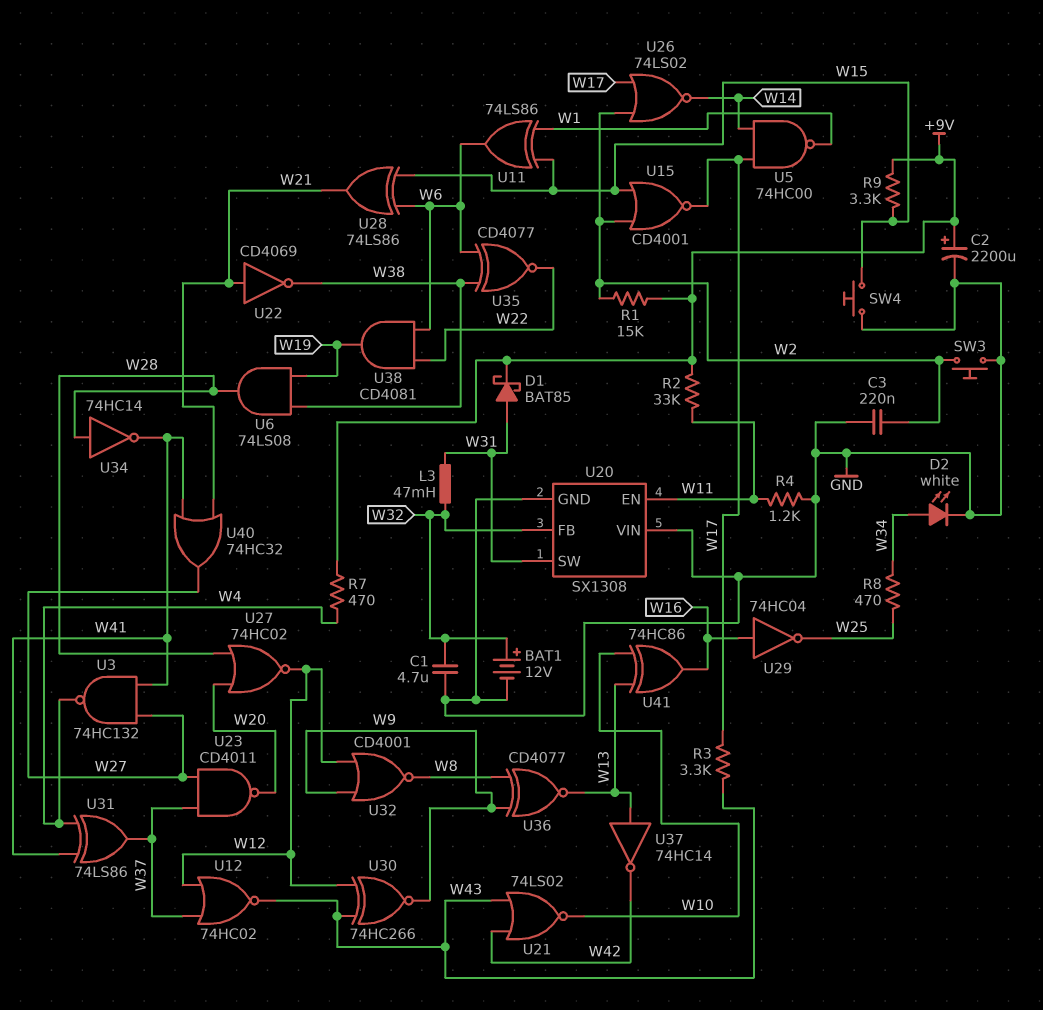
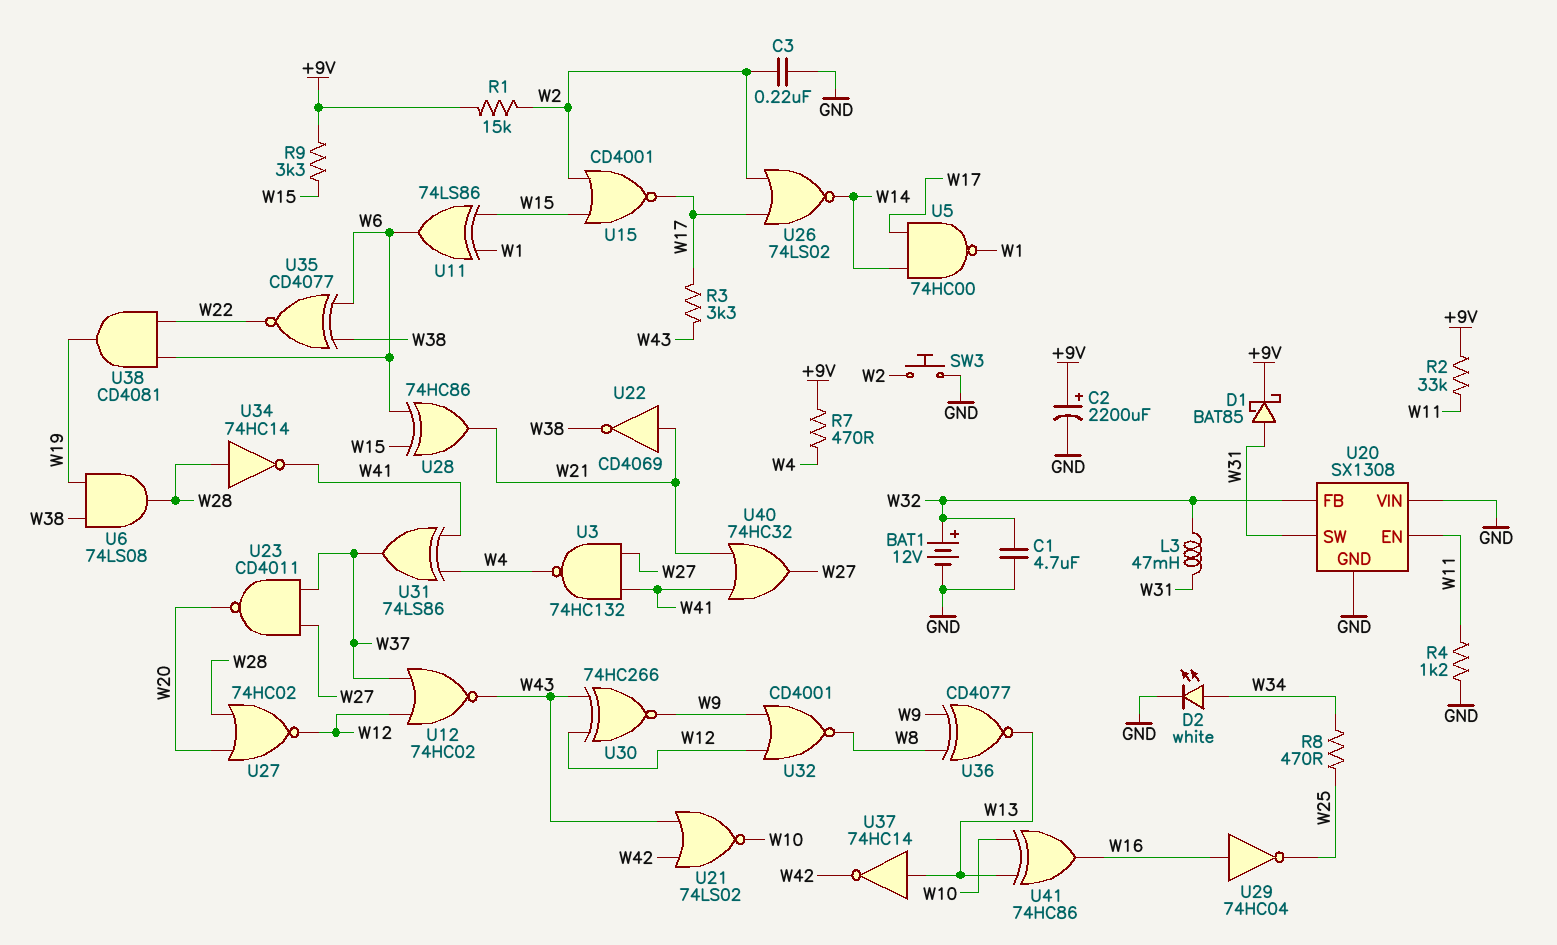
SW4: button (GND, W15) -> none
U28: XOR 74LS86 (in W6, in W15, out W21) -> XOR 74HC86 (in W6, in W15, out W21)

